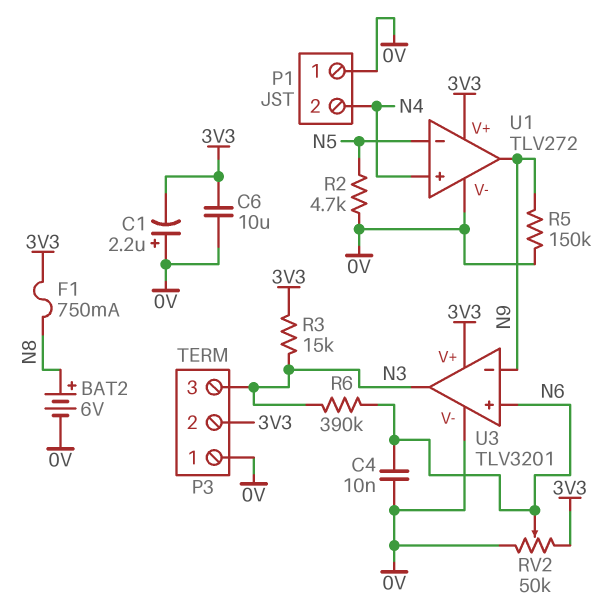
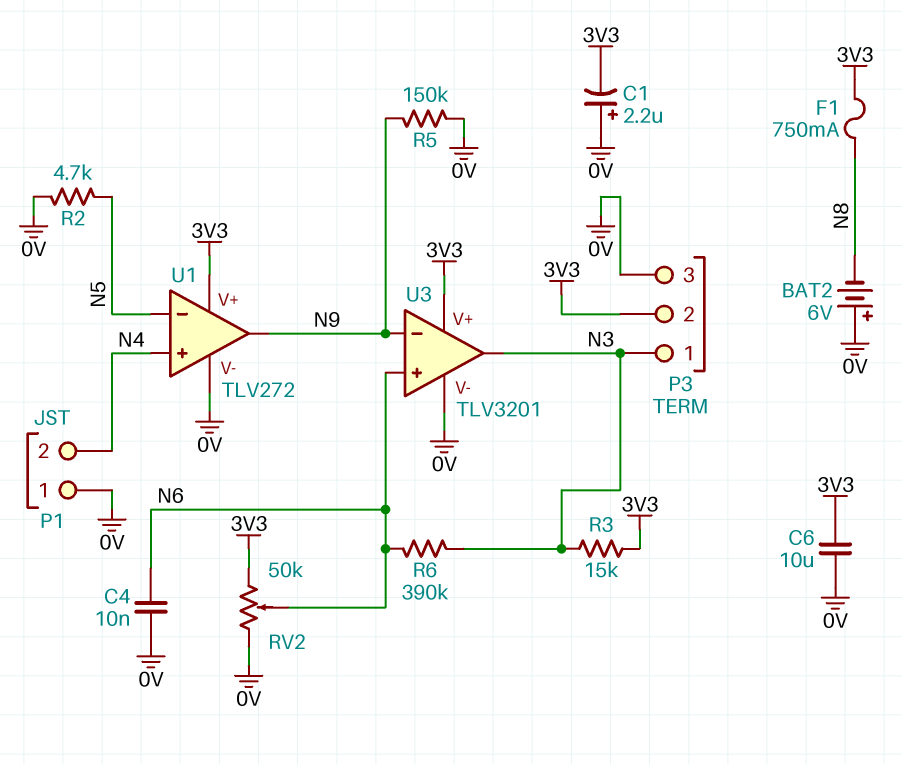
BAT2: 6V (plus N8, minus 0V) -> 6V (plus 0V, minus N8)
P3 pin 1: 0V -> N3
P3 pin 3: N3 -> 0V

